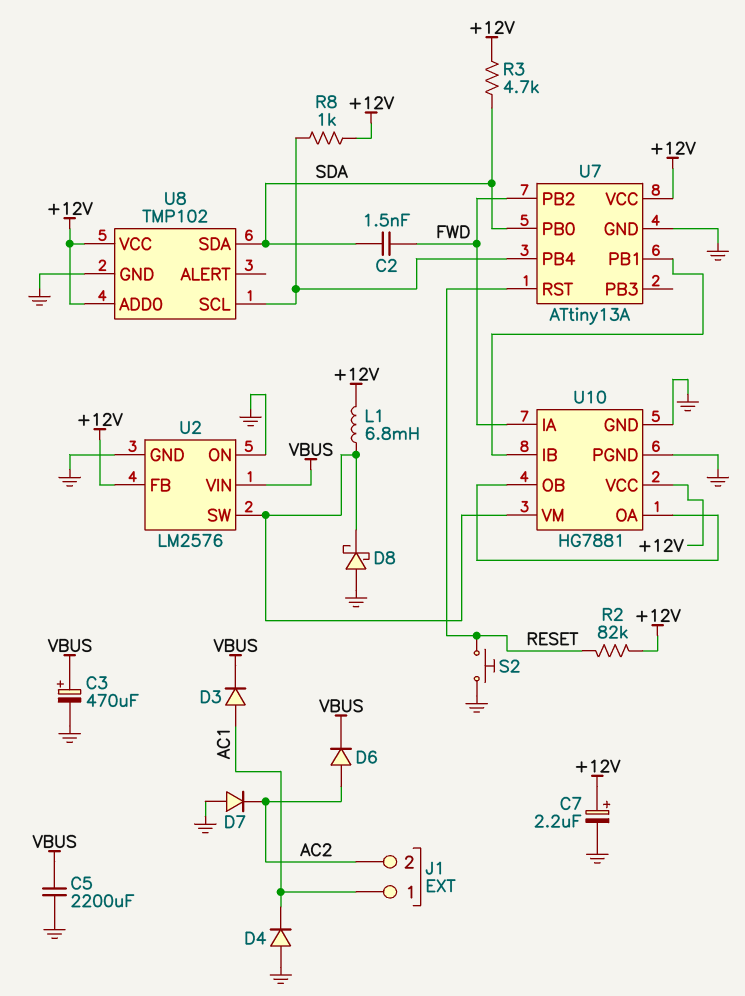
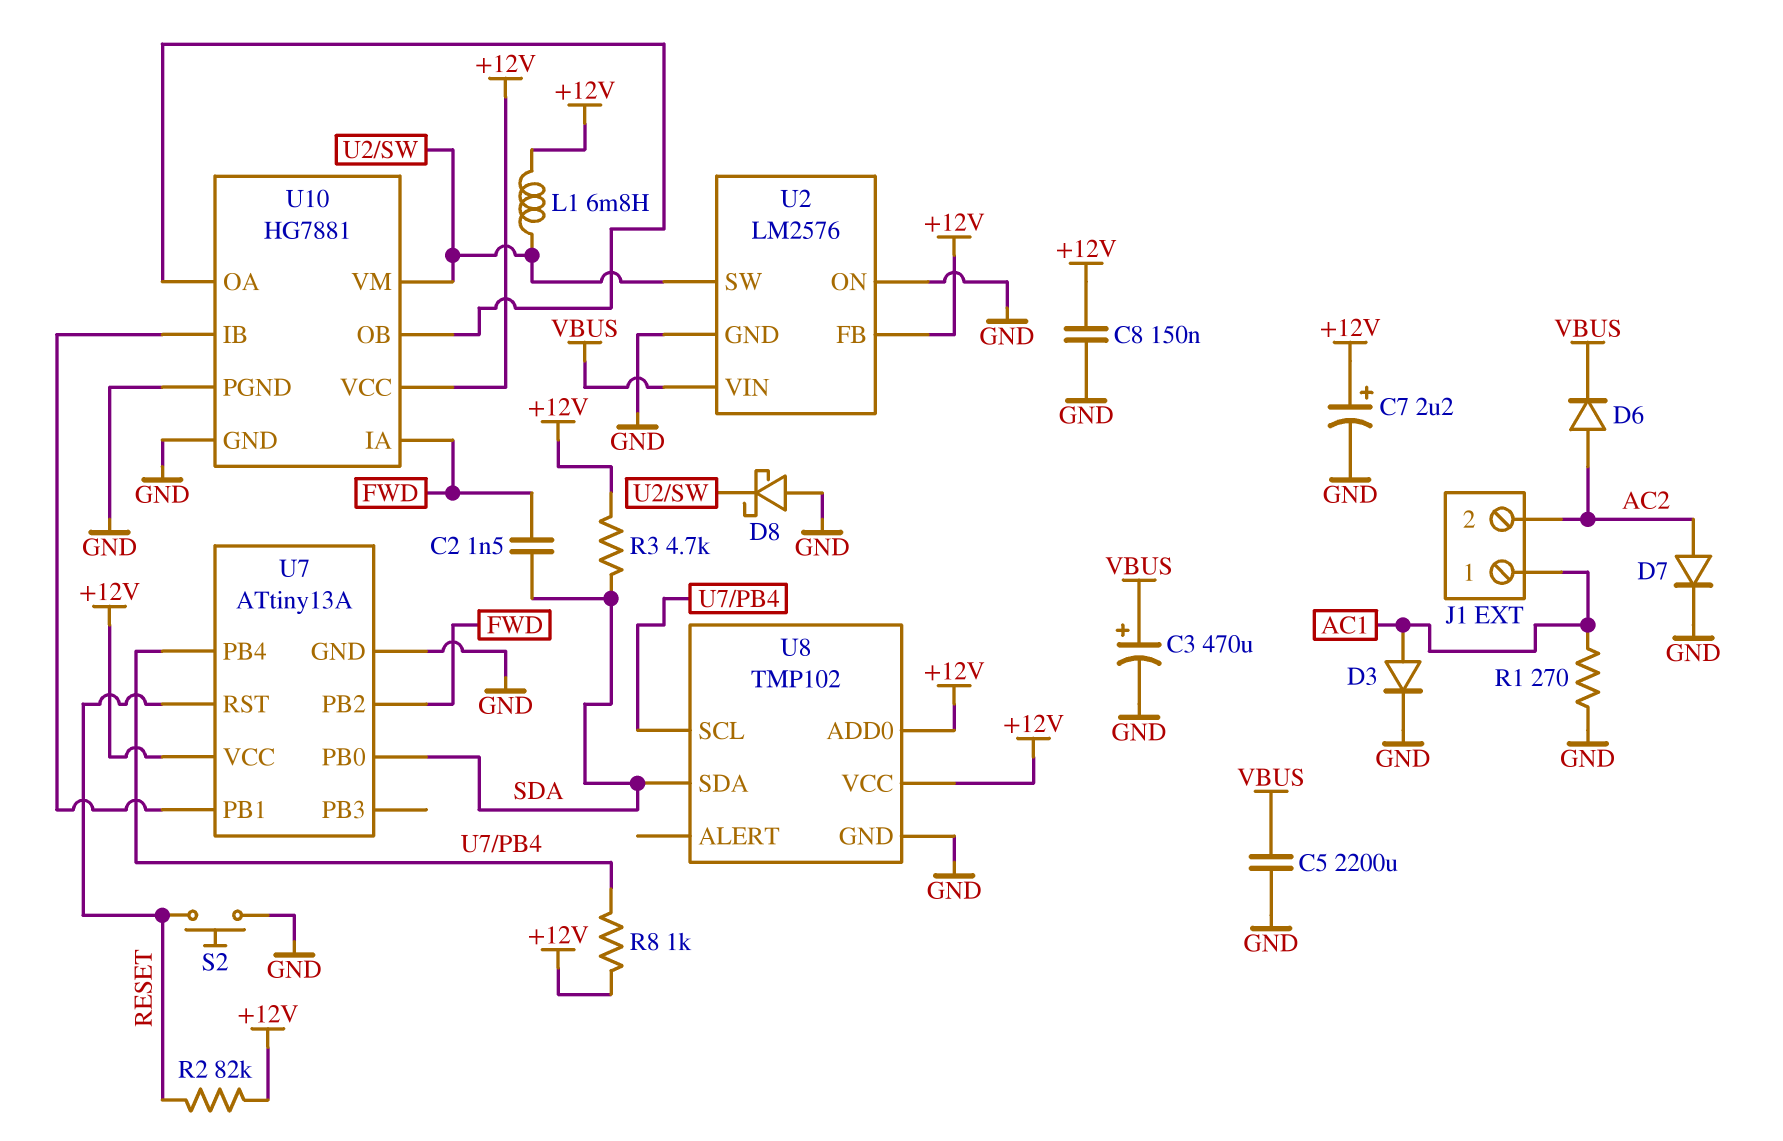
C8: none -> 150nF (+12V, GND)
D3: diode (A AC1, K VBUS) -> diode (A AC1, K GND)
D4: diode (A GND, K AC1) -> none
D7: diode (A GND, K AC2) -> diode (A AC2, K GND)
R1: none -> 270 (AC1, GND)

